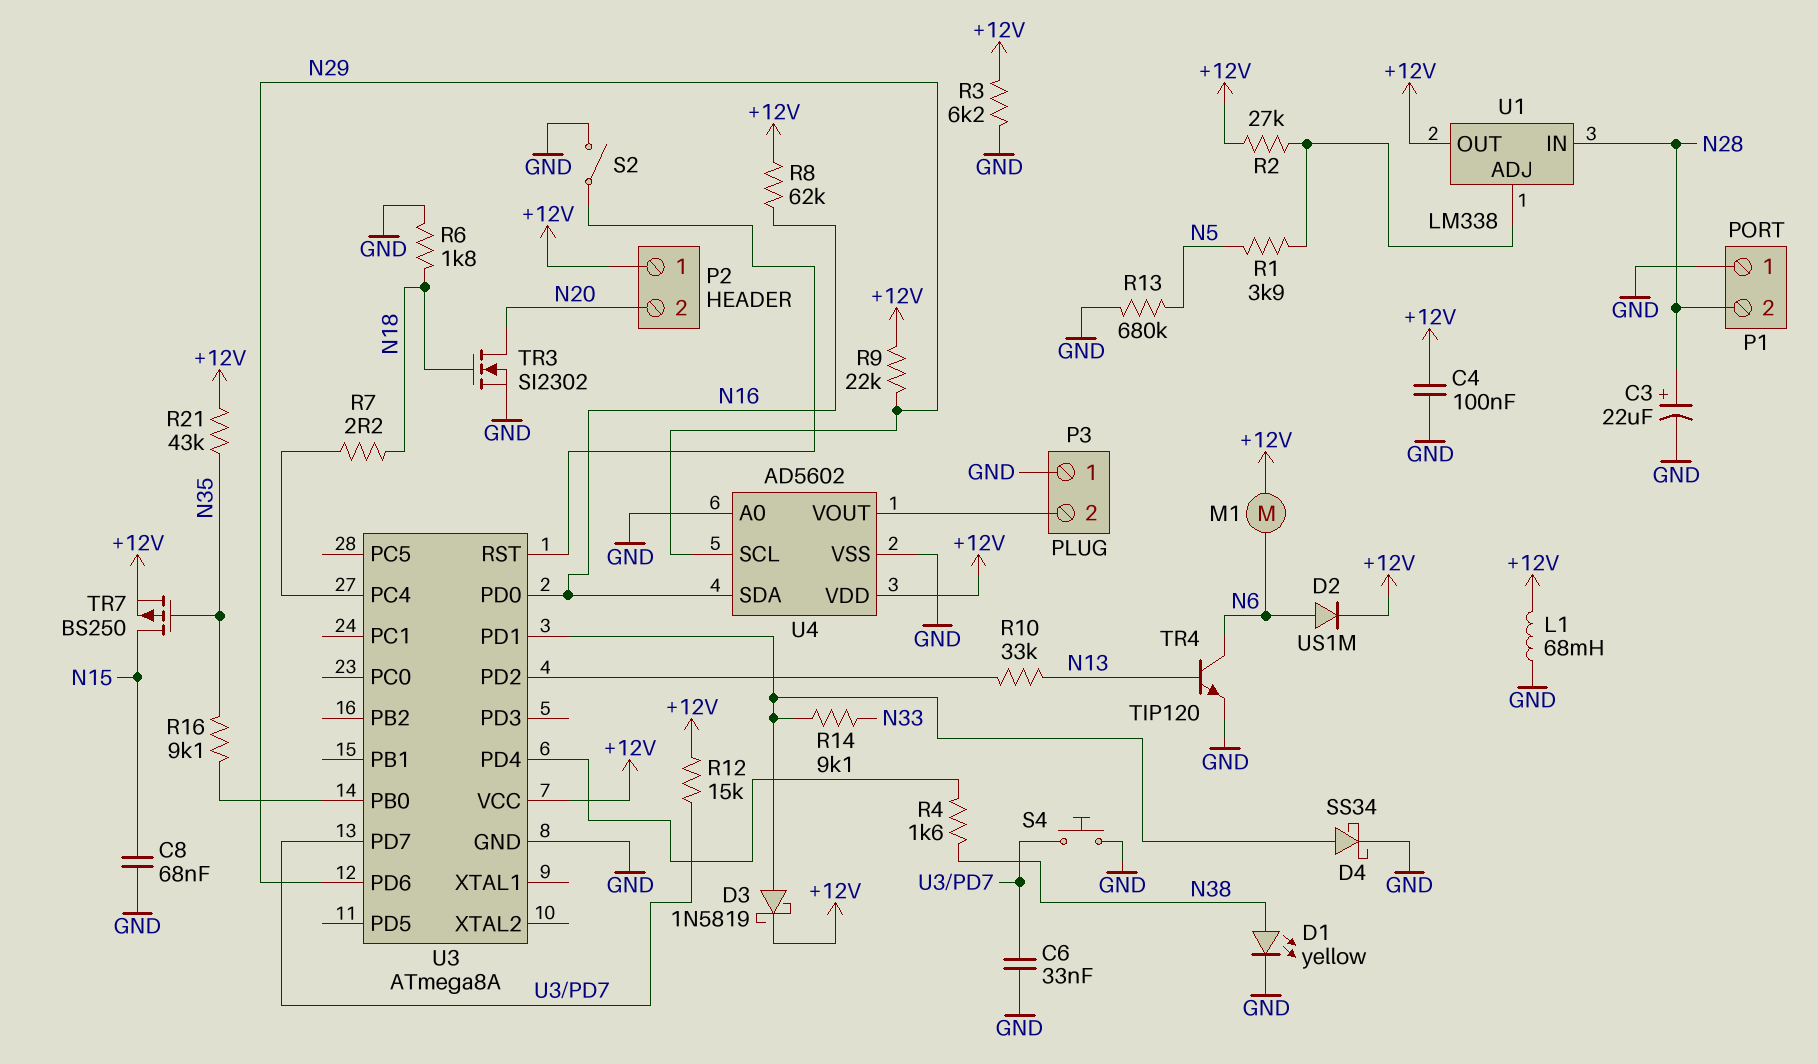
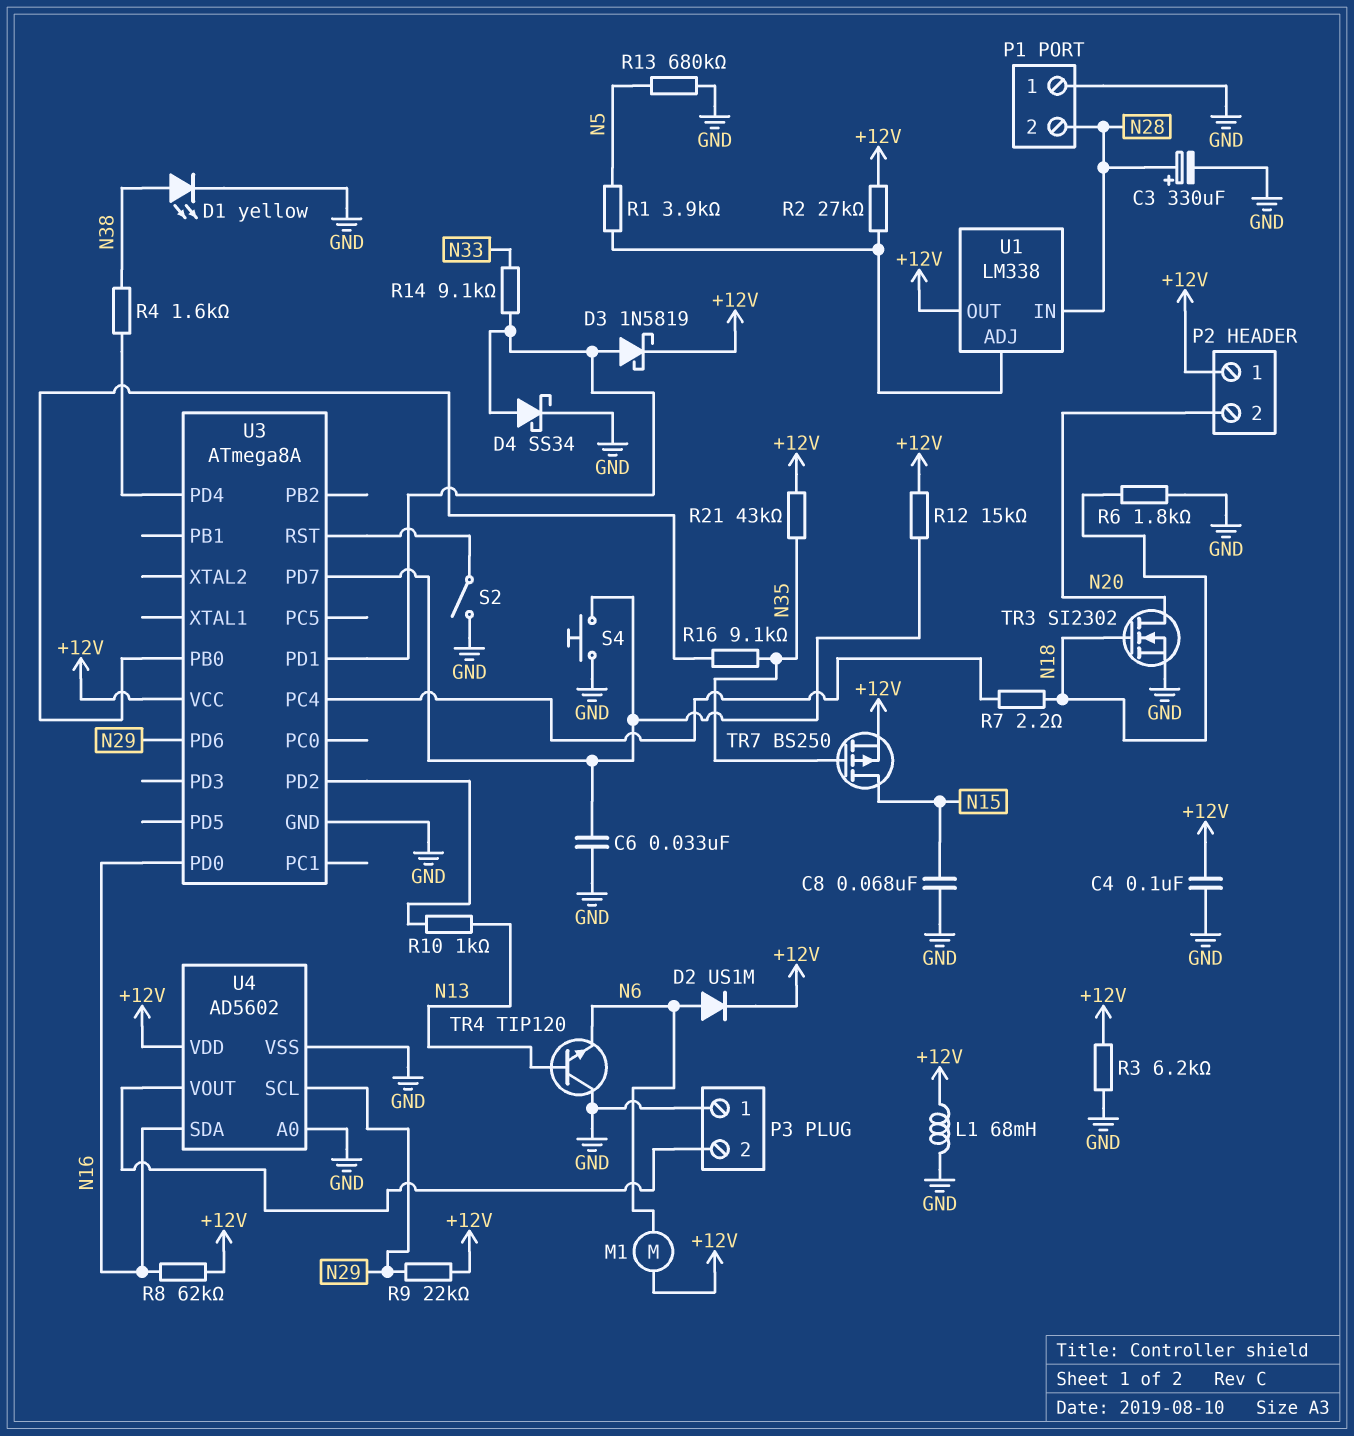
C3: 22uF (plus N28, minus GND) -> 330uF (plus N28, minus GND)
R10: 33k (N13, U3/PD2) -> 1k (N13, U3/PD2)
TR4: NPN TIP120 (B N13, C N6, E GND) -> NPN TIP120 (B N13, C GND, E N6)

